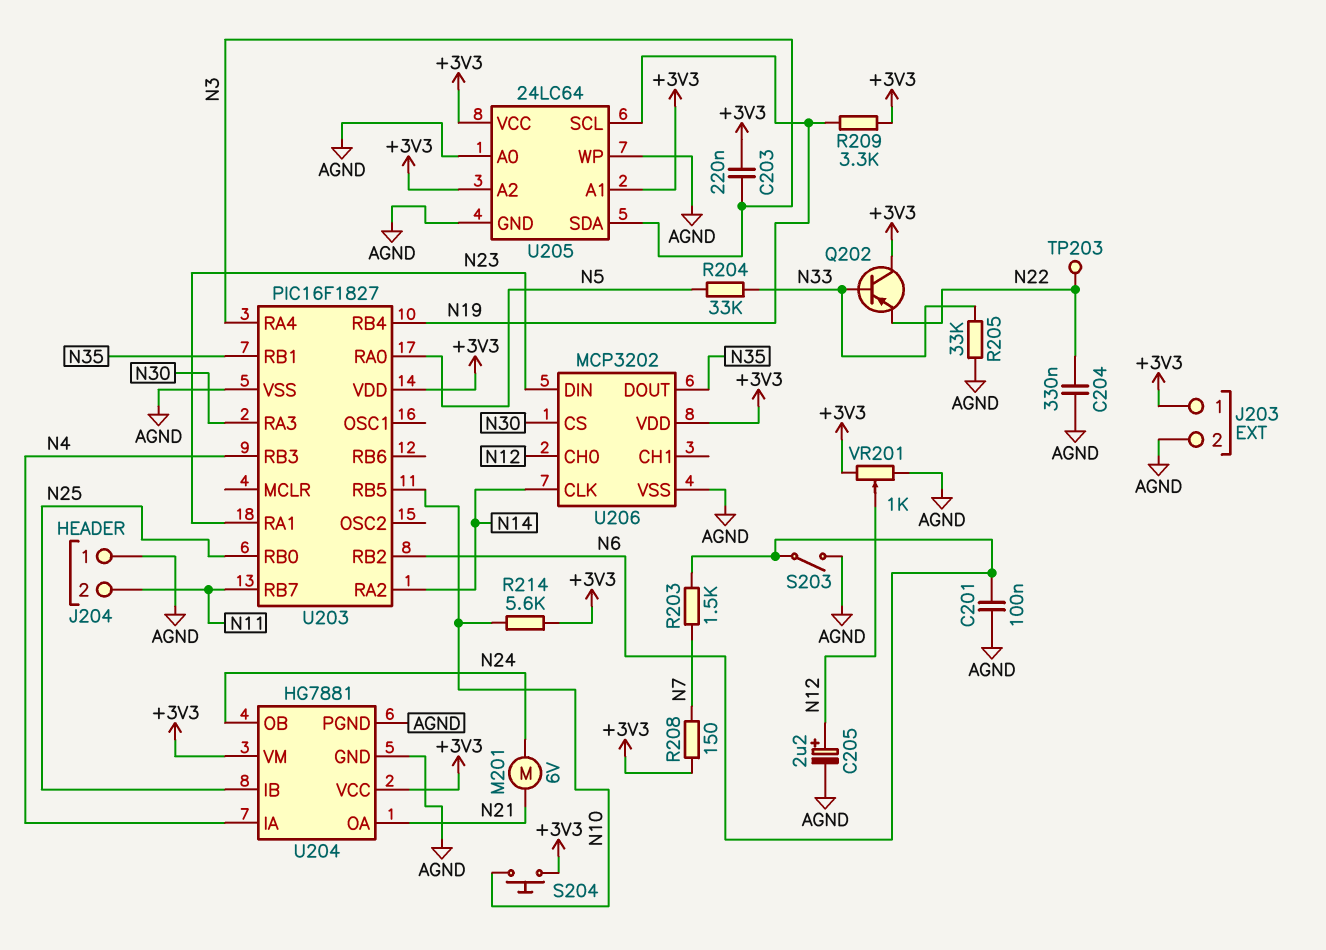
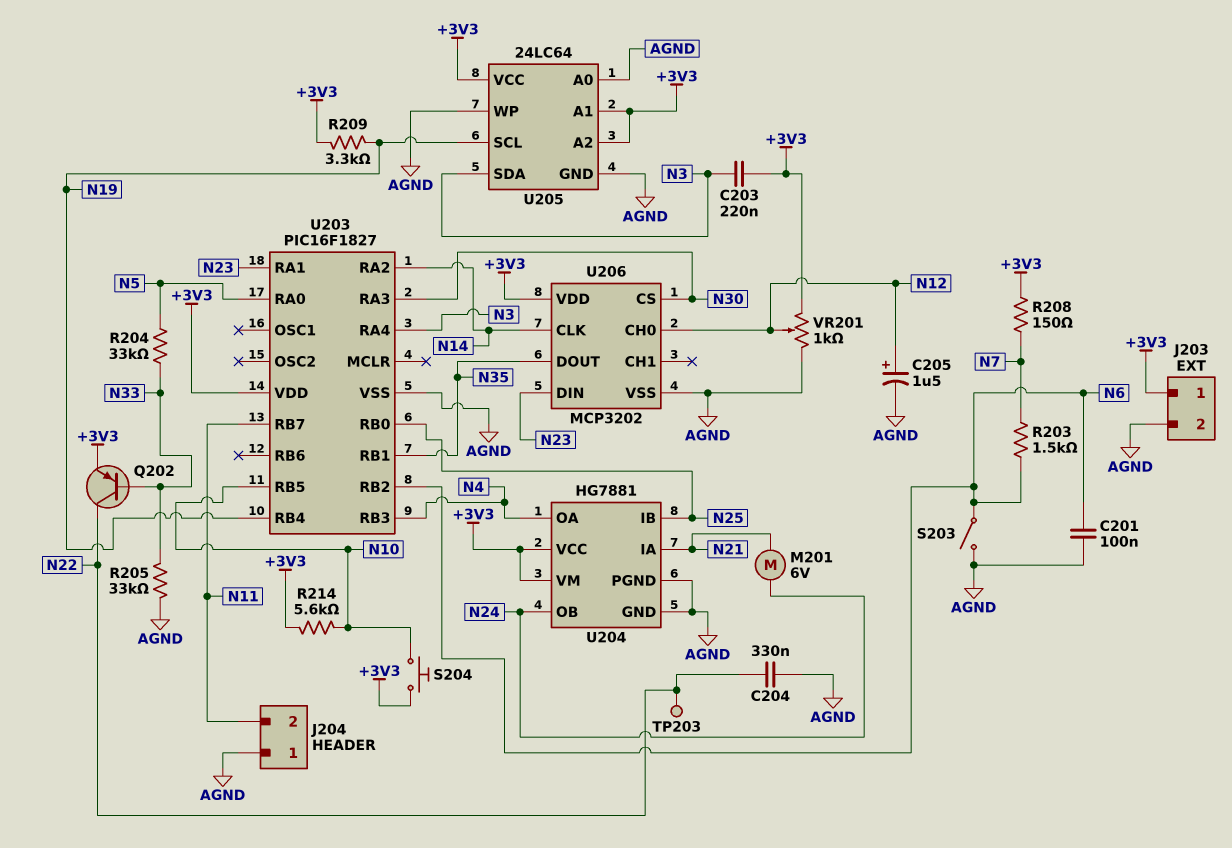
C205: 2.2uF (plus N12, minus AGND) -> 1.5uF (plus N12, minus AGND)
Q202: PNP (B N33, C +3V3, E N22) -> PNP (B N33, C N22, E +3V3)
U204 pin IA: N4 -> N21
U204 pin OA: N21 -> N4

